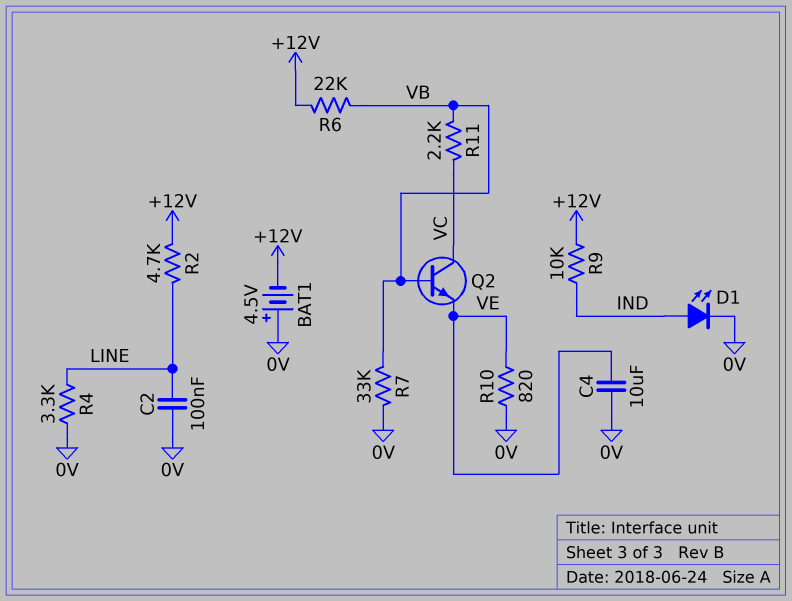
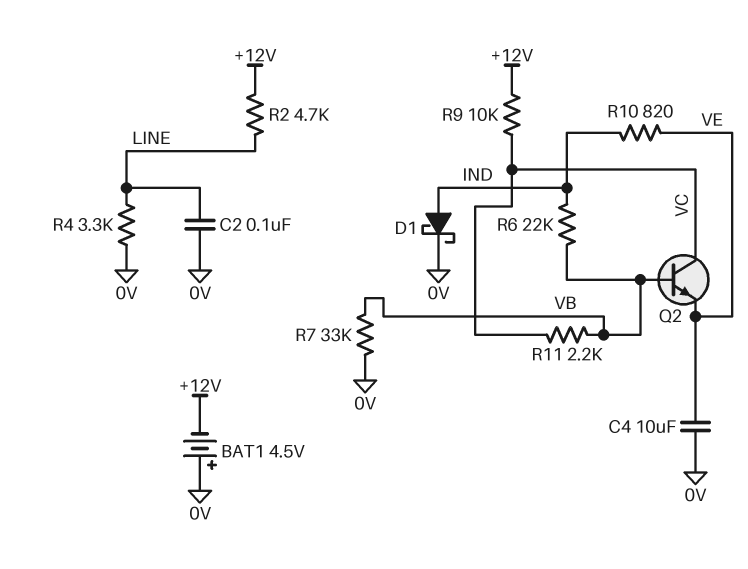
D1: LED (A IND, K 0V) -> schottky (A IND, K 0V)
R6: 22k (+12V, VB) -> 22k (IND, VB)
R9: 10k (+12V, IND) -> 10k (+12V, VC)
R10: 820 (0V, VE) -> 820 (IND, VE)

